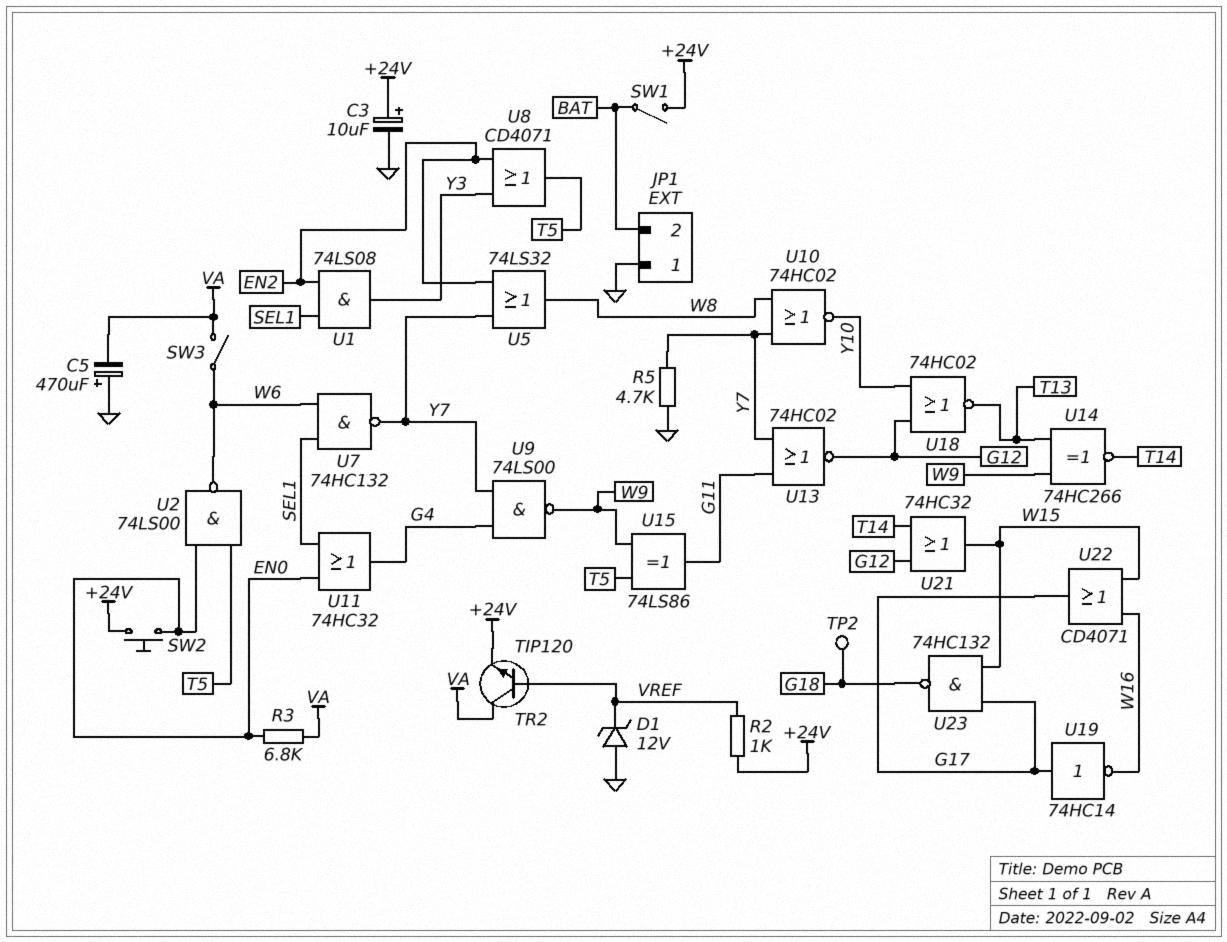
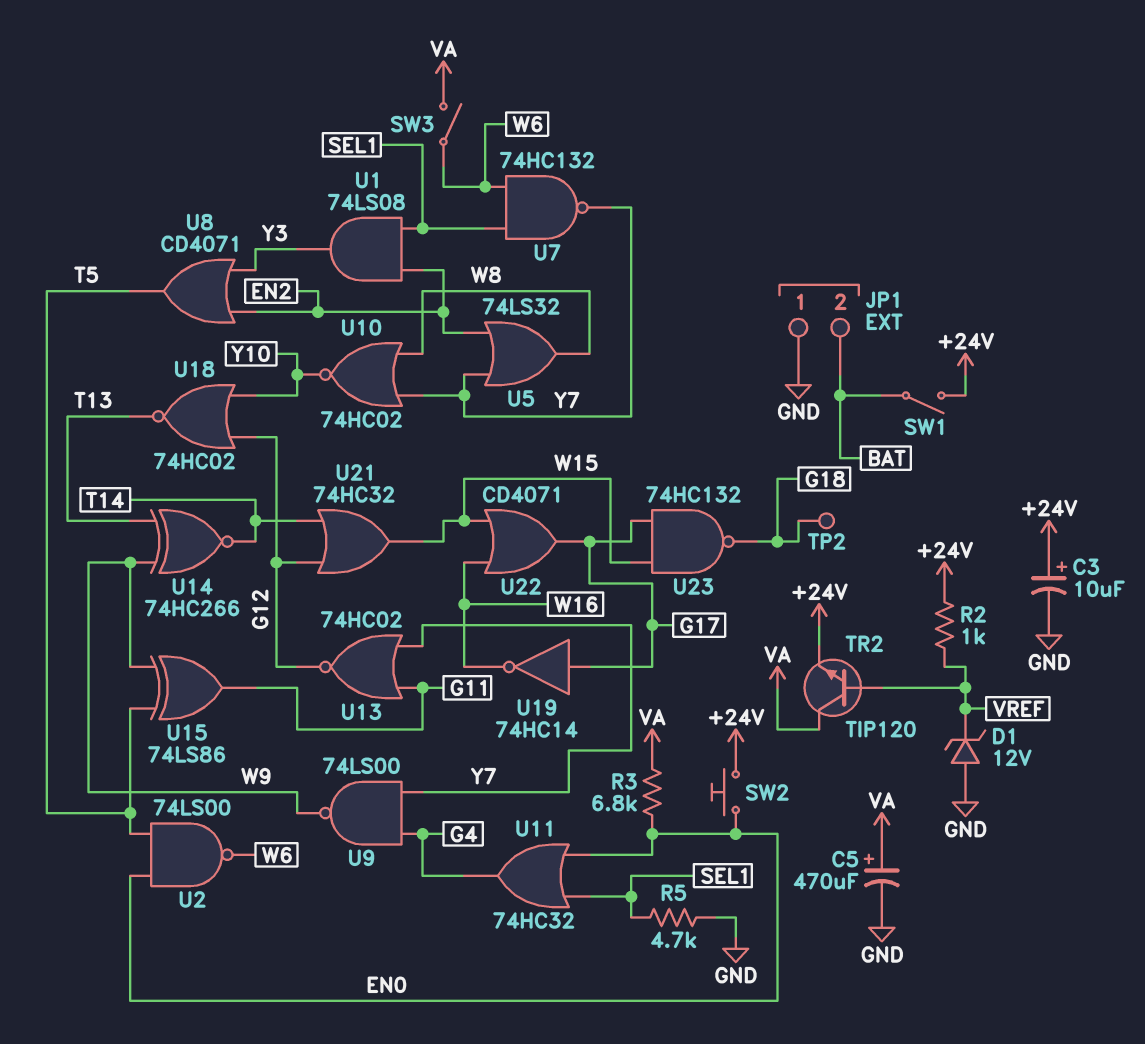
C5: 470uF (plus GND, minus VA) -> 470uF (plus VA, minus GND)
R5: 4.7k (GND, Y7) -> 4.7k (GND, SEL1)

